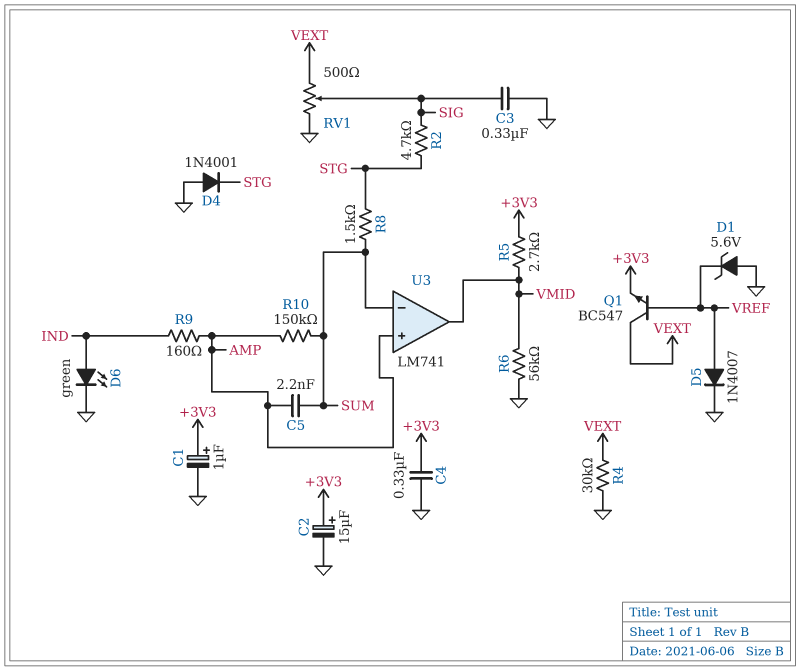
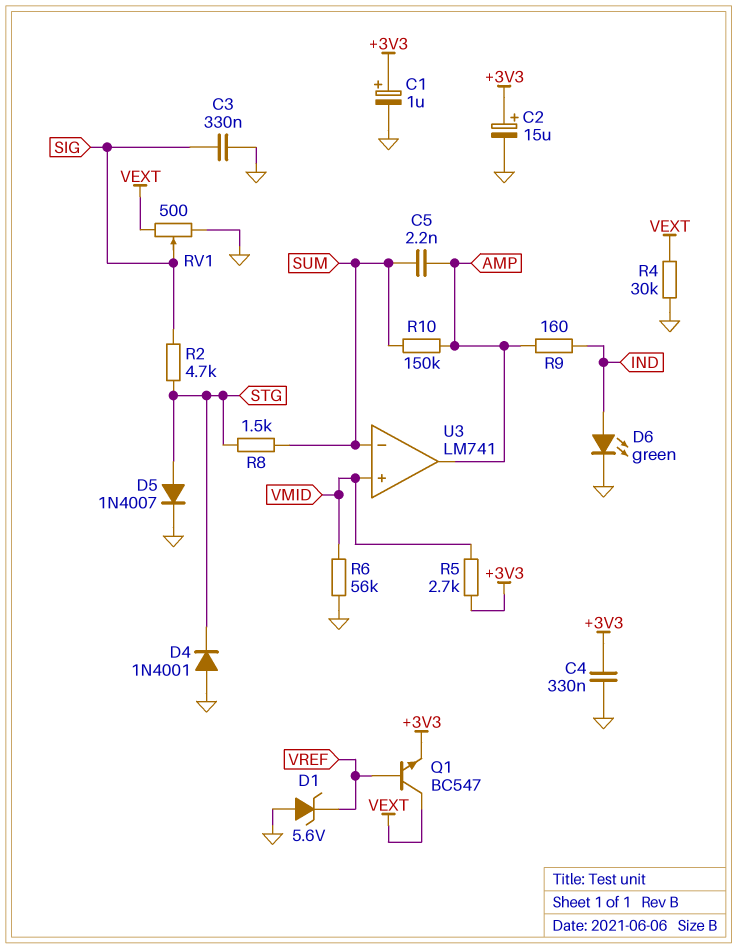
D5: diode 1N4007 (A VREF, K GND) -> diode 1N4007 (A STG, K GND)
U3 pin in+: AMP -> VMID
U3 pin out: VMID -> AMP

